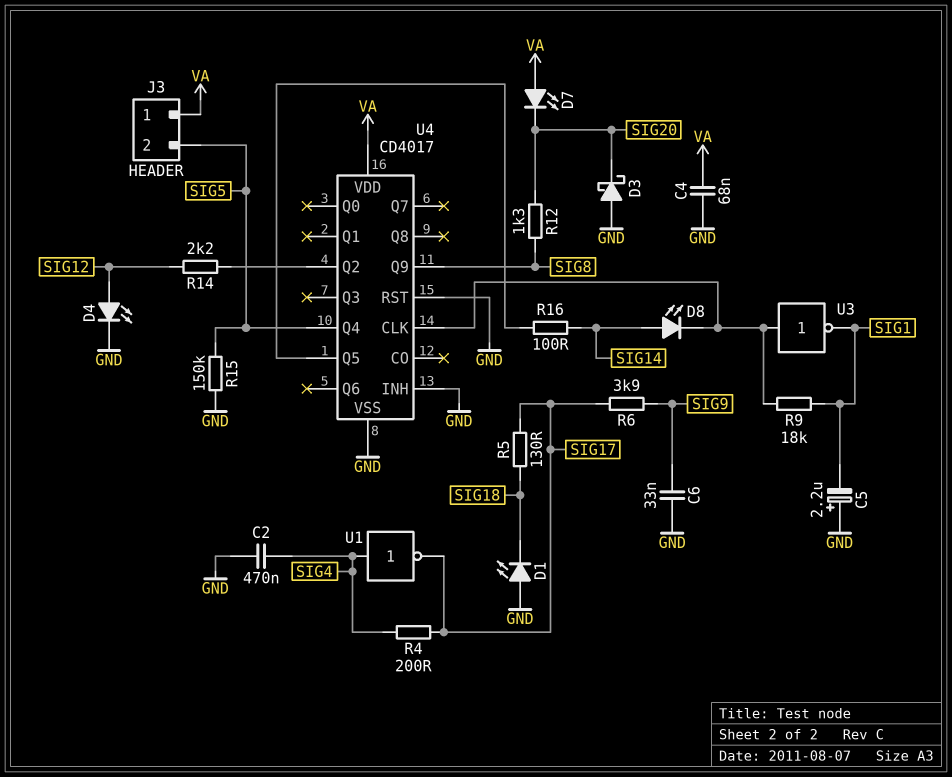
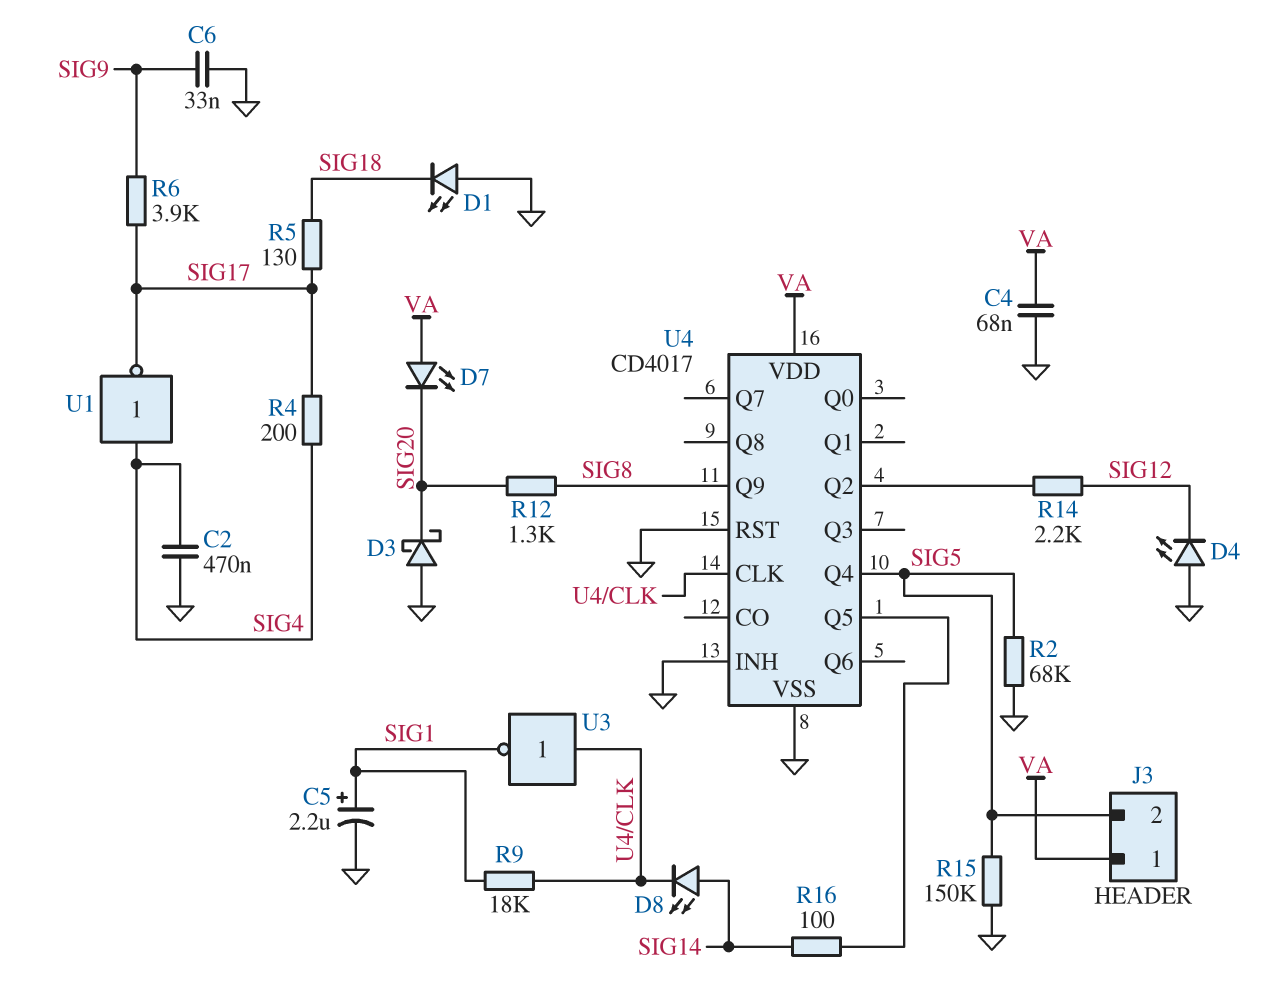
C5: 2.2uF (plus GND, minus SIG1) -> 2.2uF (plus SIG1, minus GND)
D4: LED (A SIG12, K GND) -> LED (A GND, K SIG12)
R2: none -> 68k (GND, SIG5)

